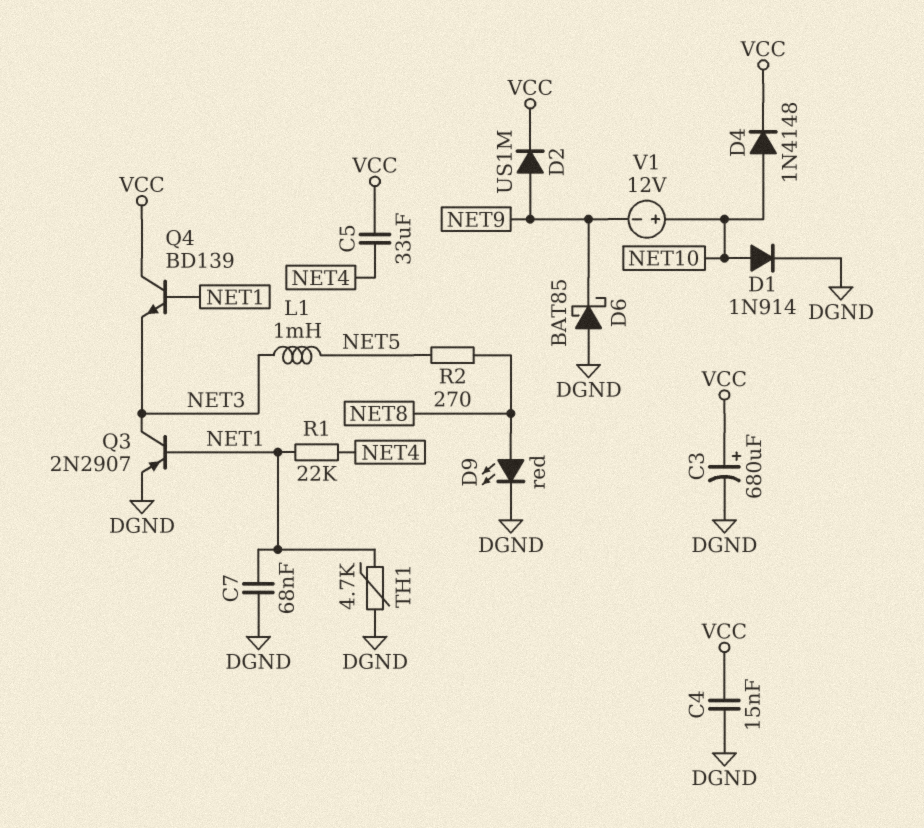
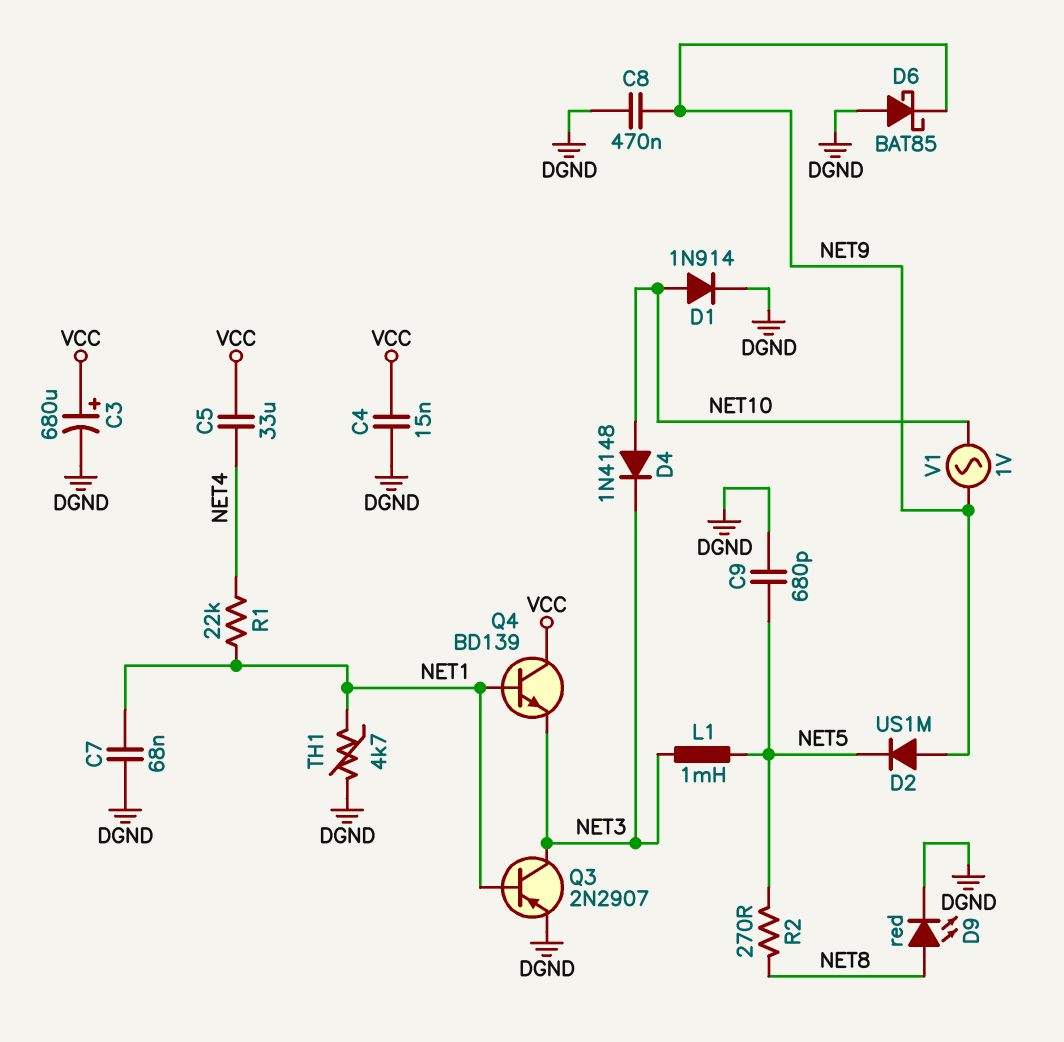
C8: none -> 470nF (DGND, NET9)
C9: none -> 680pF (DGND, NET5)
D2: diode US1M (A NET9, K VCC) -> diode US1M (A NET9, K NET5)
D4: diode 1N4148 (A NET10, K VCC) -> diode 1N4148 (A NET10, K NET3)
V1: 12V (plus NET10, minus NET9) -> AC 1V (NET9, NET10)

